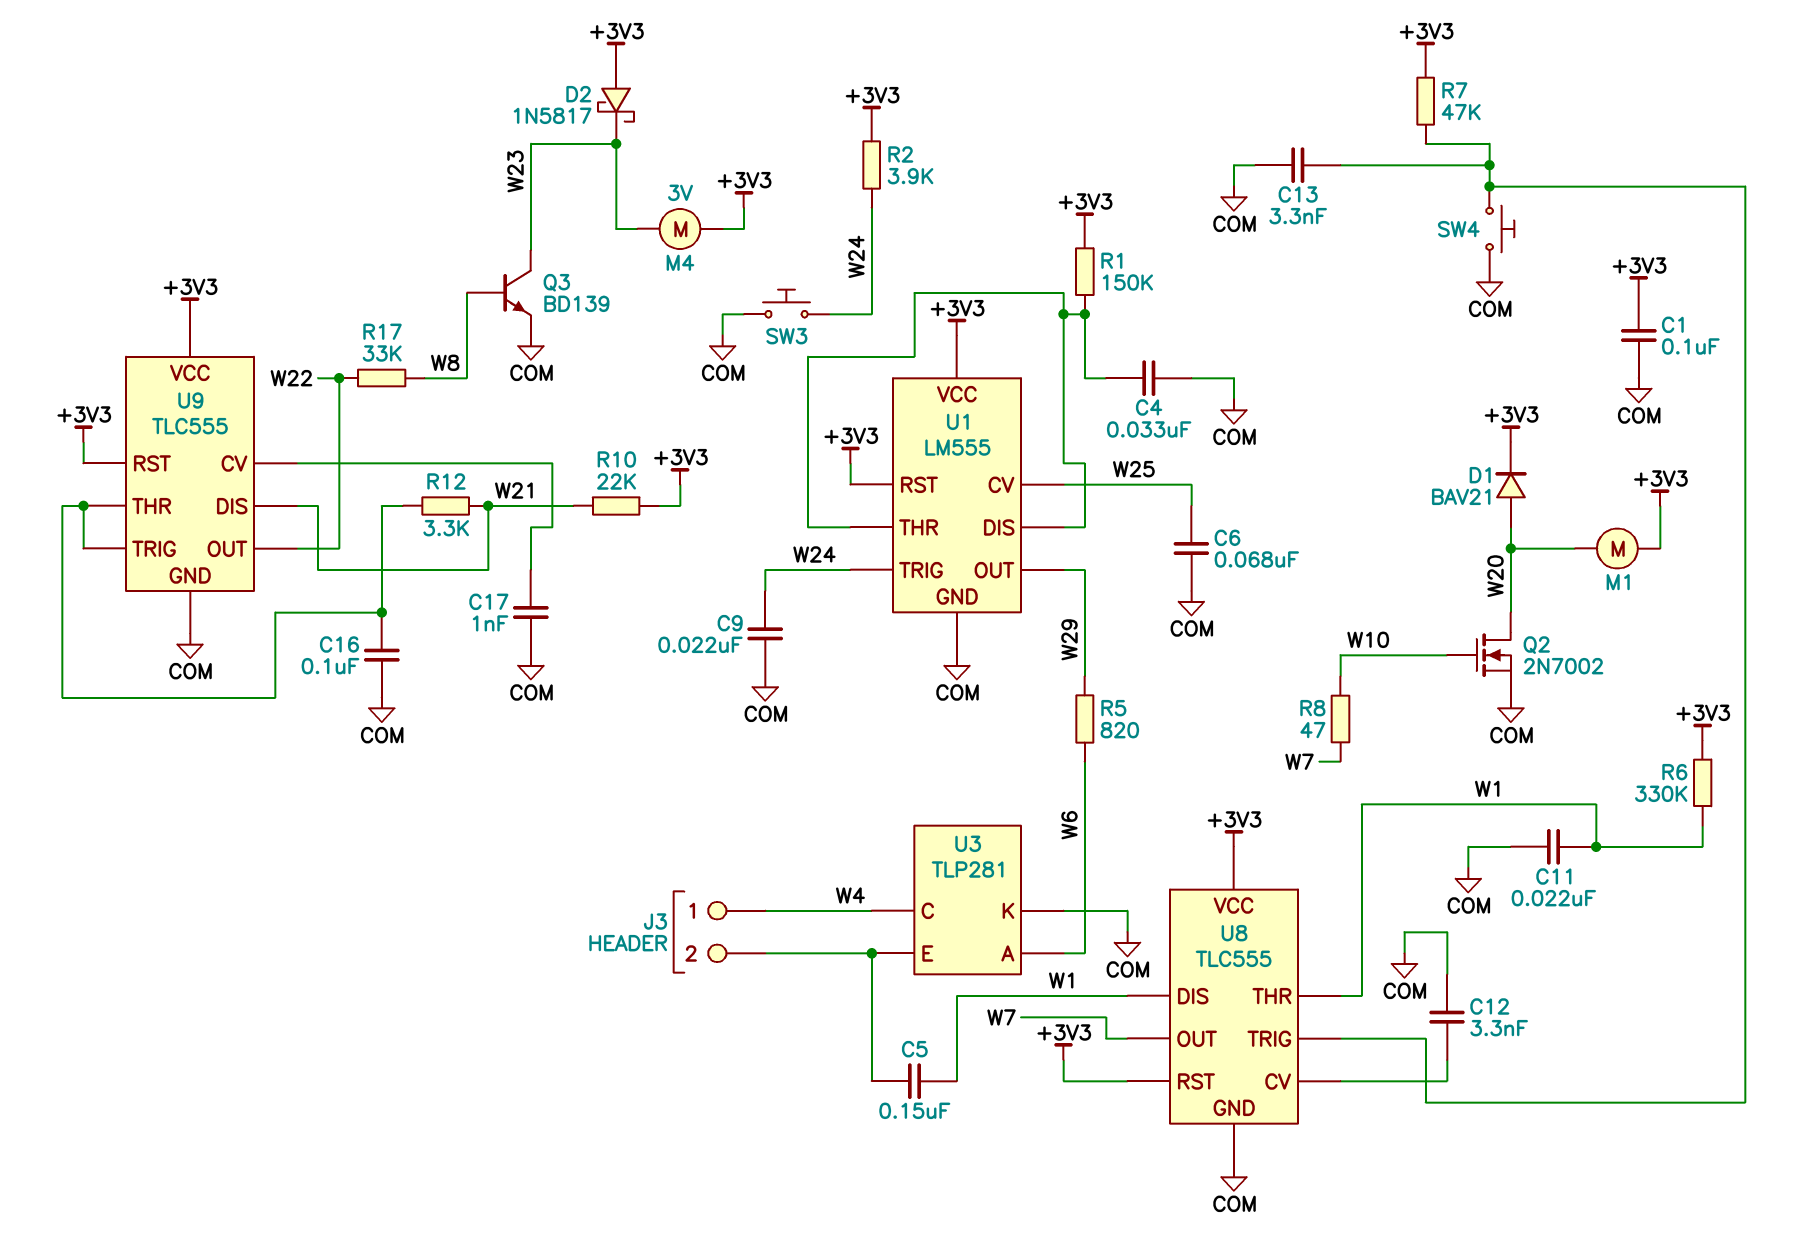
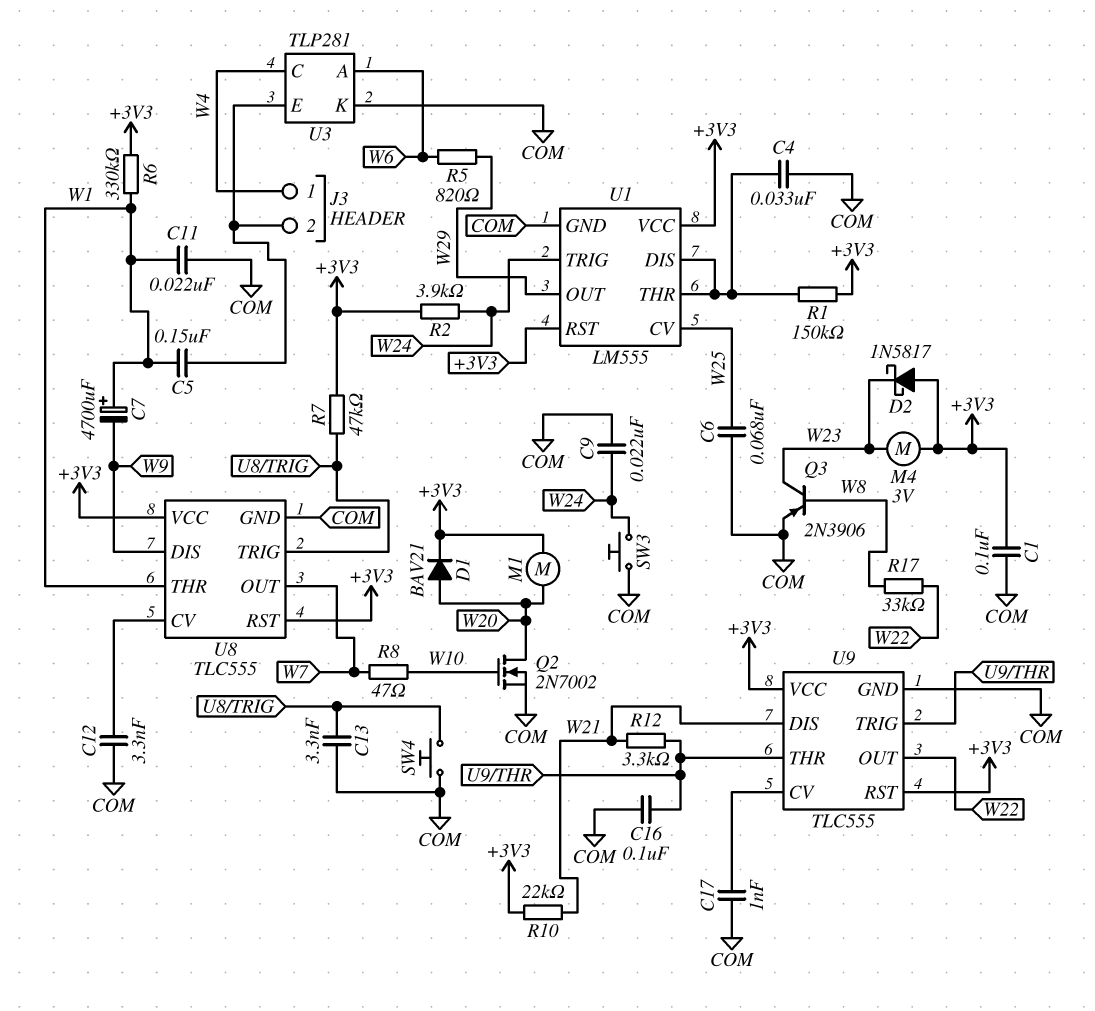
C7: none -> 4700uF (plus W1, minus W9)
Q3: NPN BD139 (B W8, C W23, E COM) -> PNP 2N3906 (B W8, C W23, E COM)
U8 pin DIS: W1 -> W9

